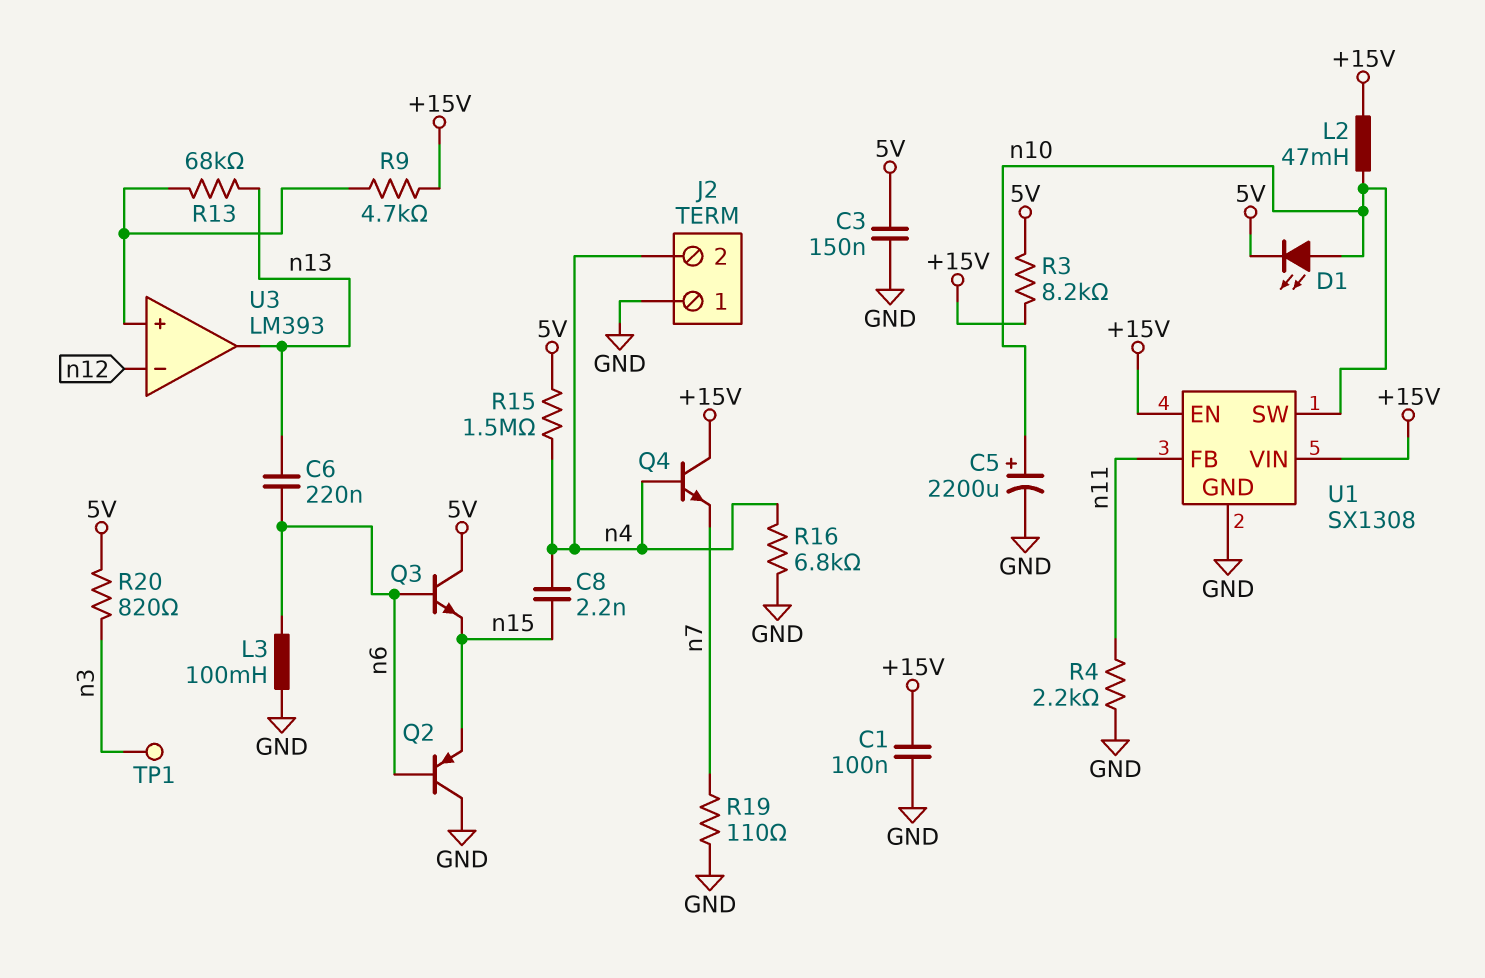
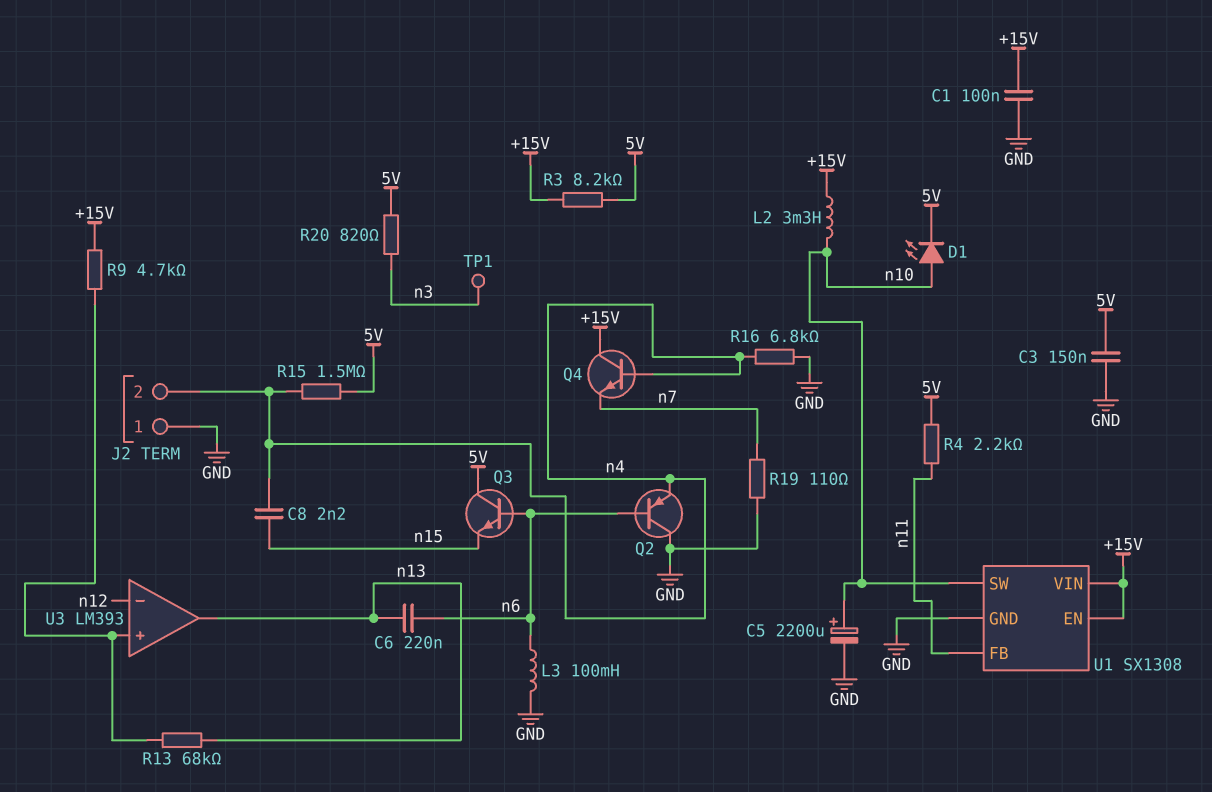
L2: 47mH (+15V, n10) -> 3.3mH (+15V, n10)
Q2: PNP (B n6, C GND, E n15) -> PNP (B n6, C GND, E n4)
R4: 2.2k (GND, n11) -> 2.2k (5V, n11)

